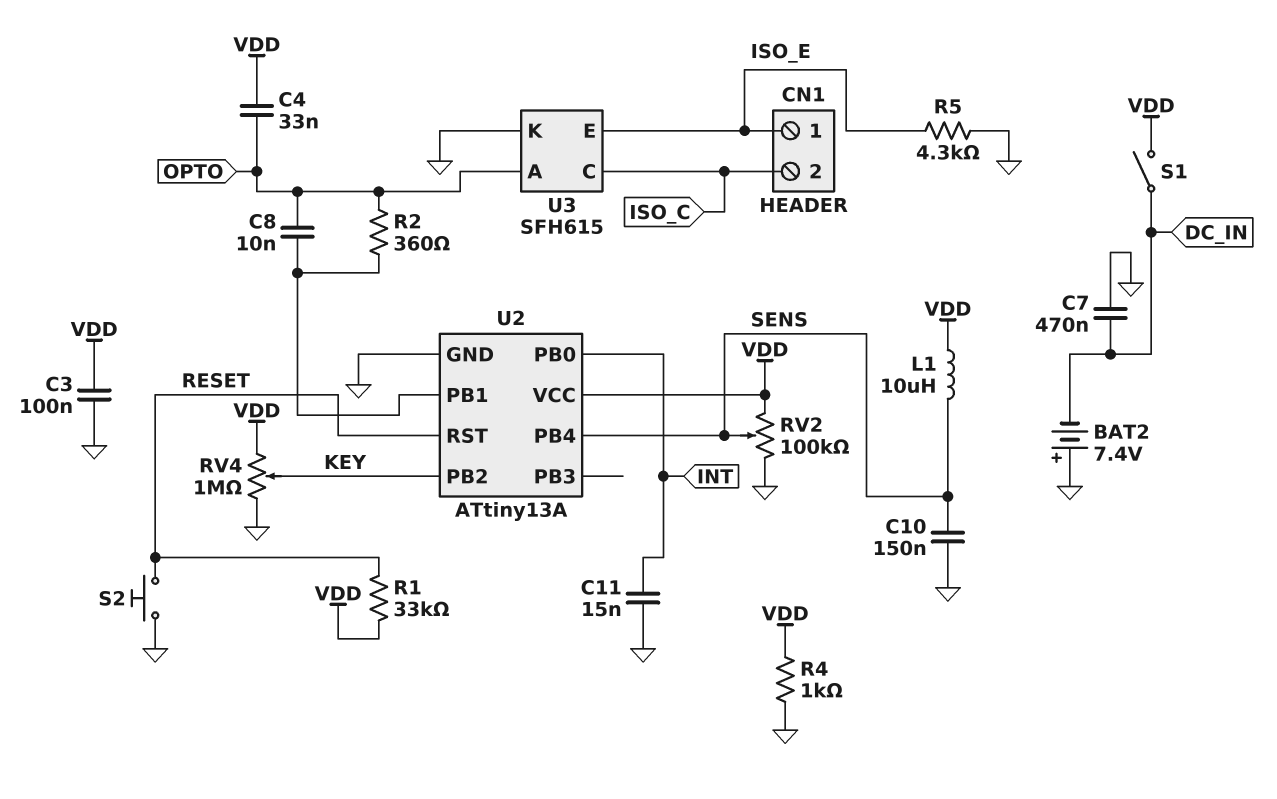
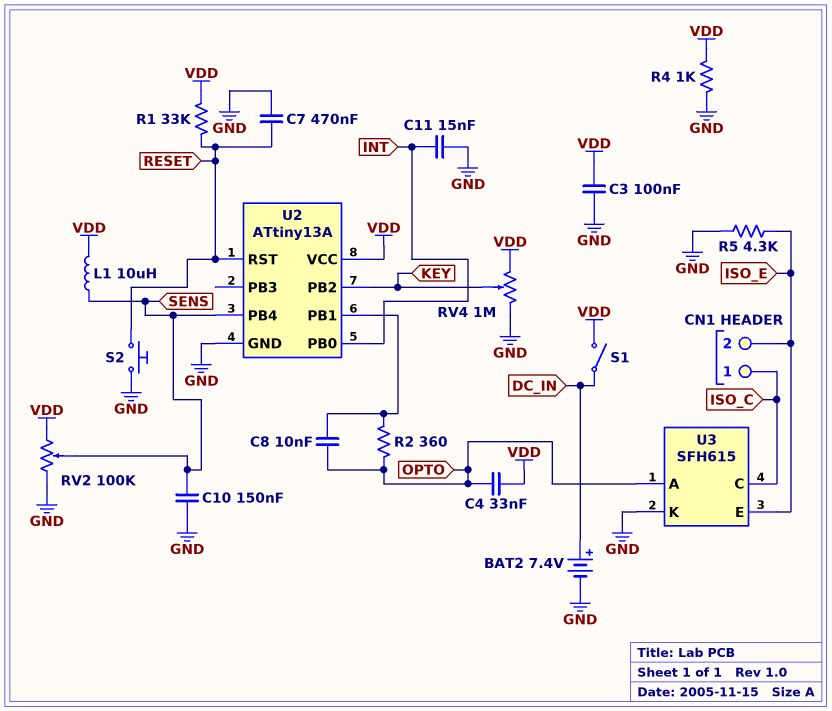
BAT2: 7.4V (plus GND, minus DC_IN) -> 7.4V (plus DC_IN, minus GND)
C7: 470nF (DC_IN, GND) -> 470nF (GND, RESET)
CN1 pin 1: ISO_E -> ISO_C
CN1 pin 2: ISO_C -> ISO_E

